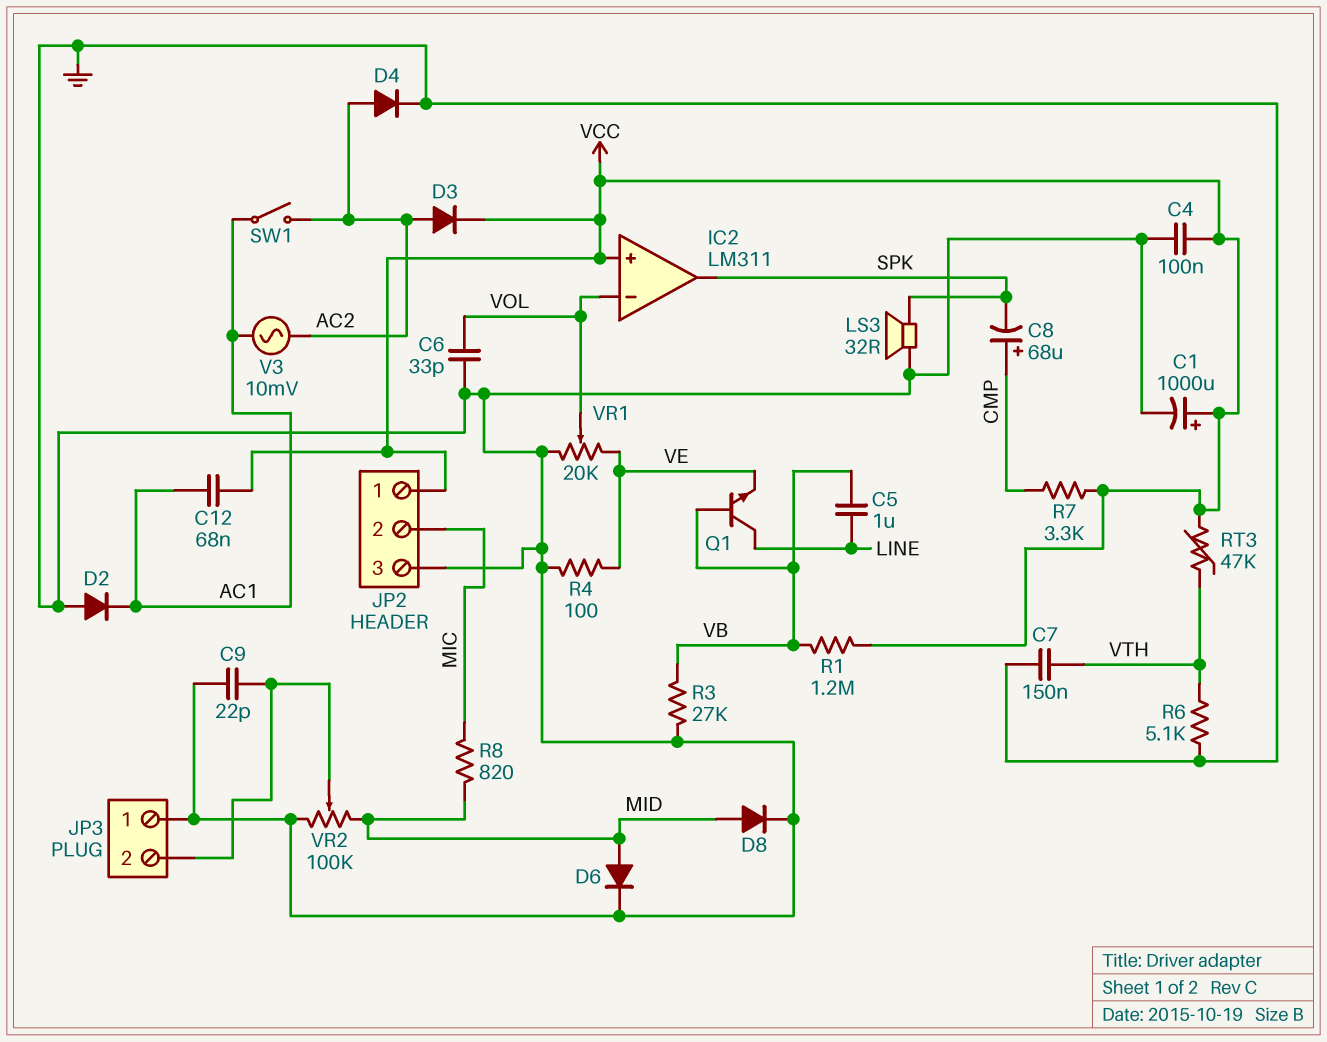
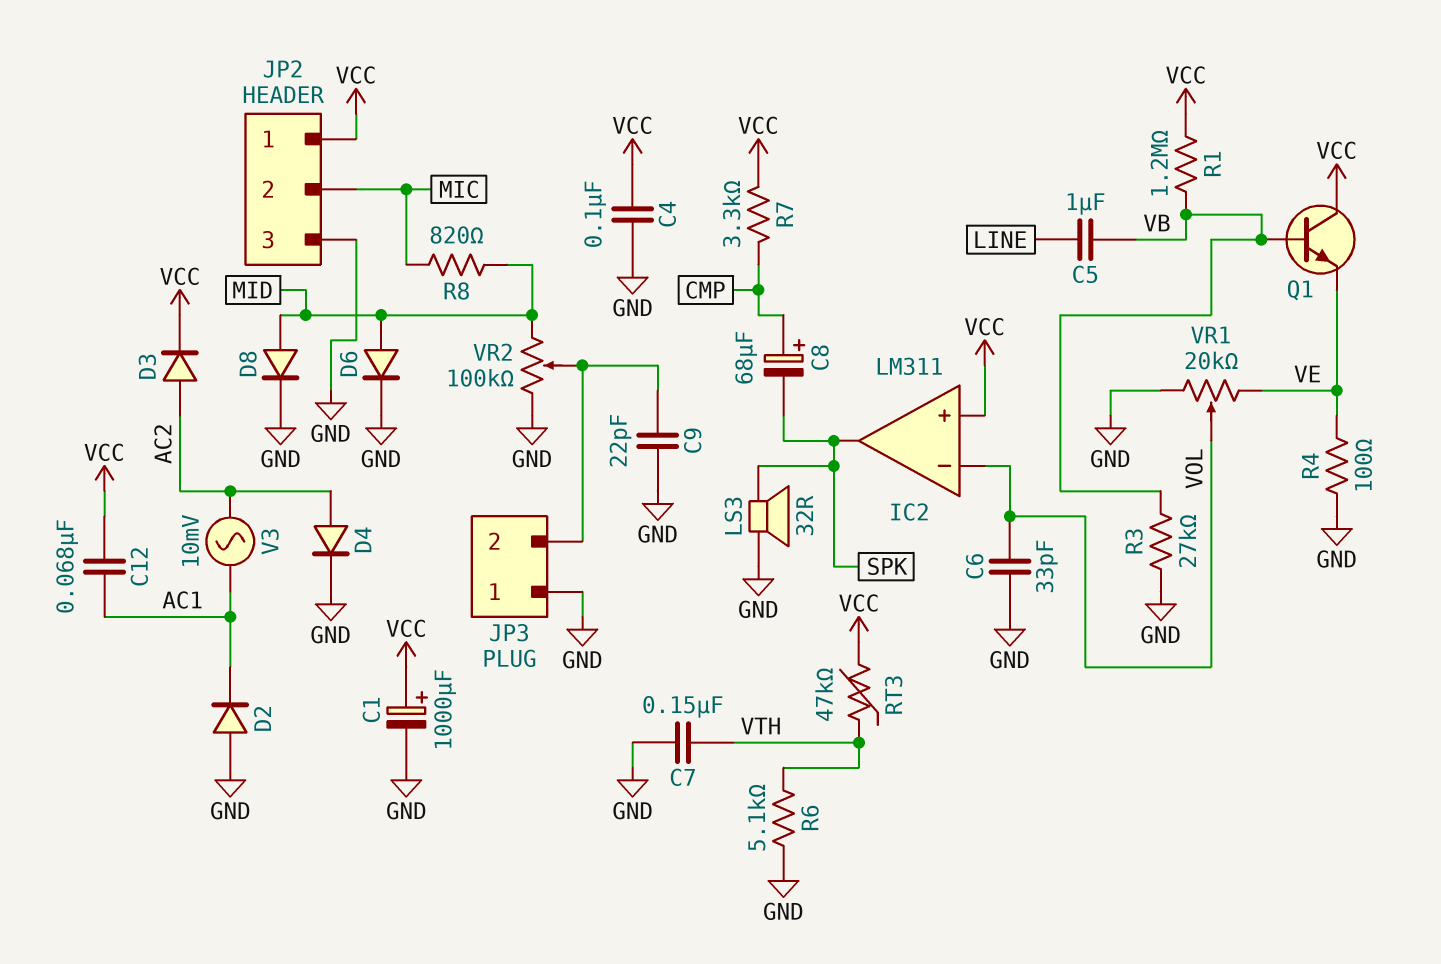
Q1: NPN (B VB, C LINE, E VE) -> NPN (B VB, C VCC, E VE)
SW1: switch (AC1, AC2) -> none

